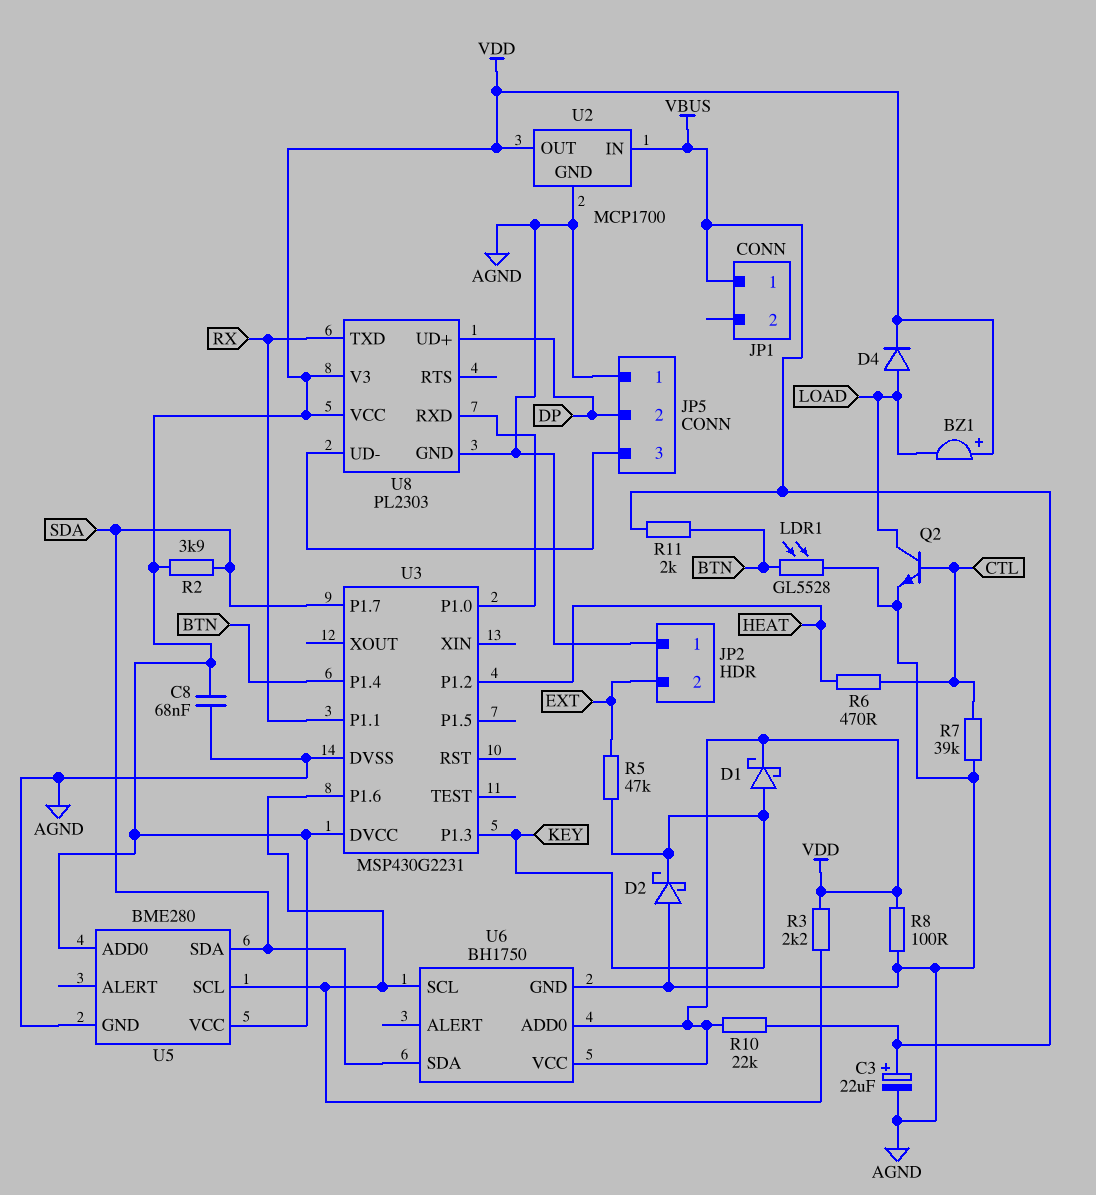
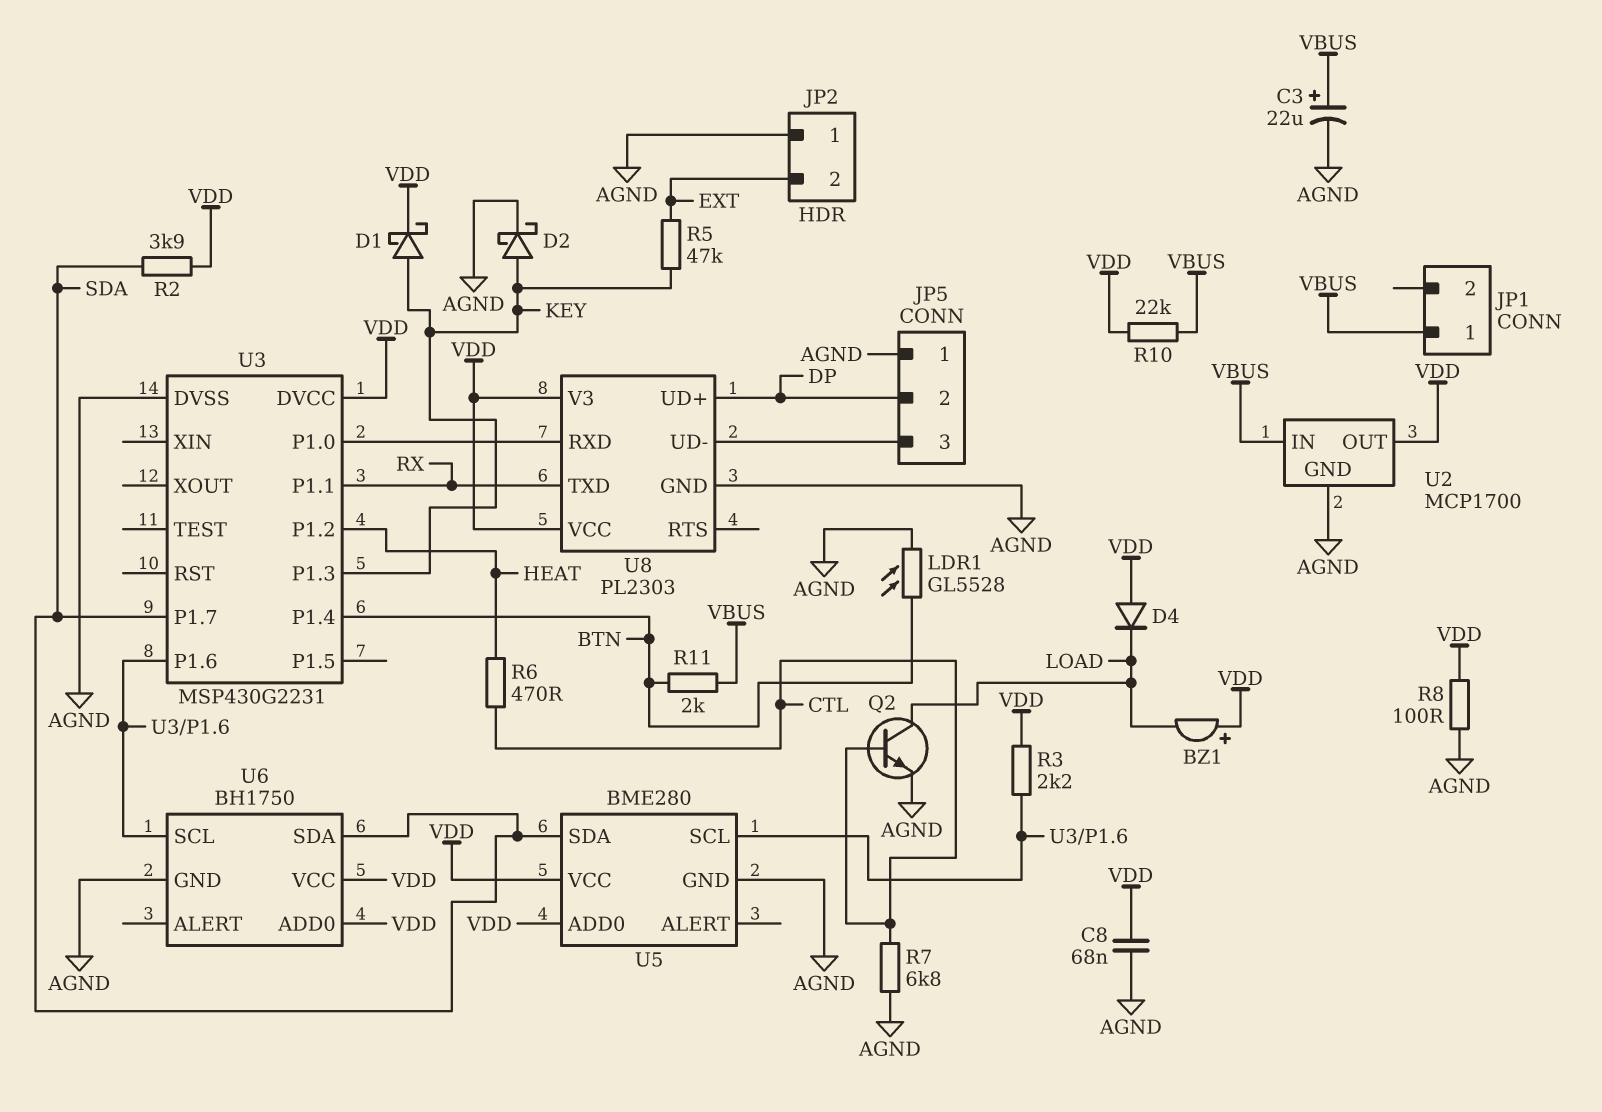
D2: schottky (A AGND, K KEY) -> schottky (A KEY, K AGND)
D4: diode (A LOAD, K VDD) -> diode (A VDD, K LOAD)
R7: 39k (AGND, CTL) -> 6.8k (AGND, CTL)

